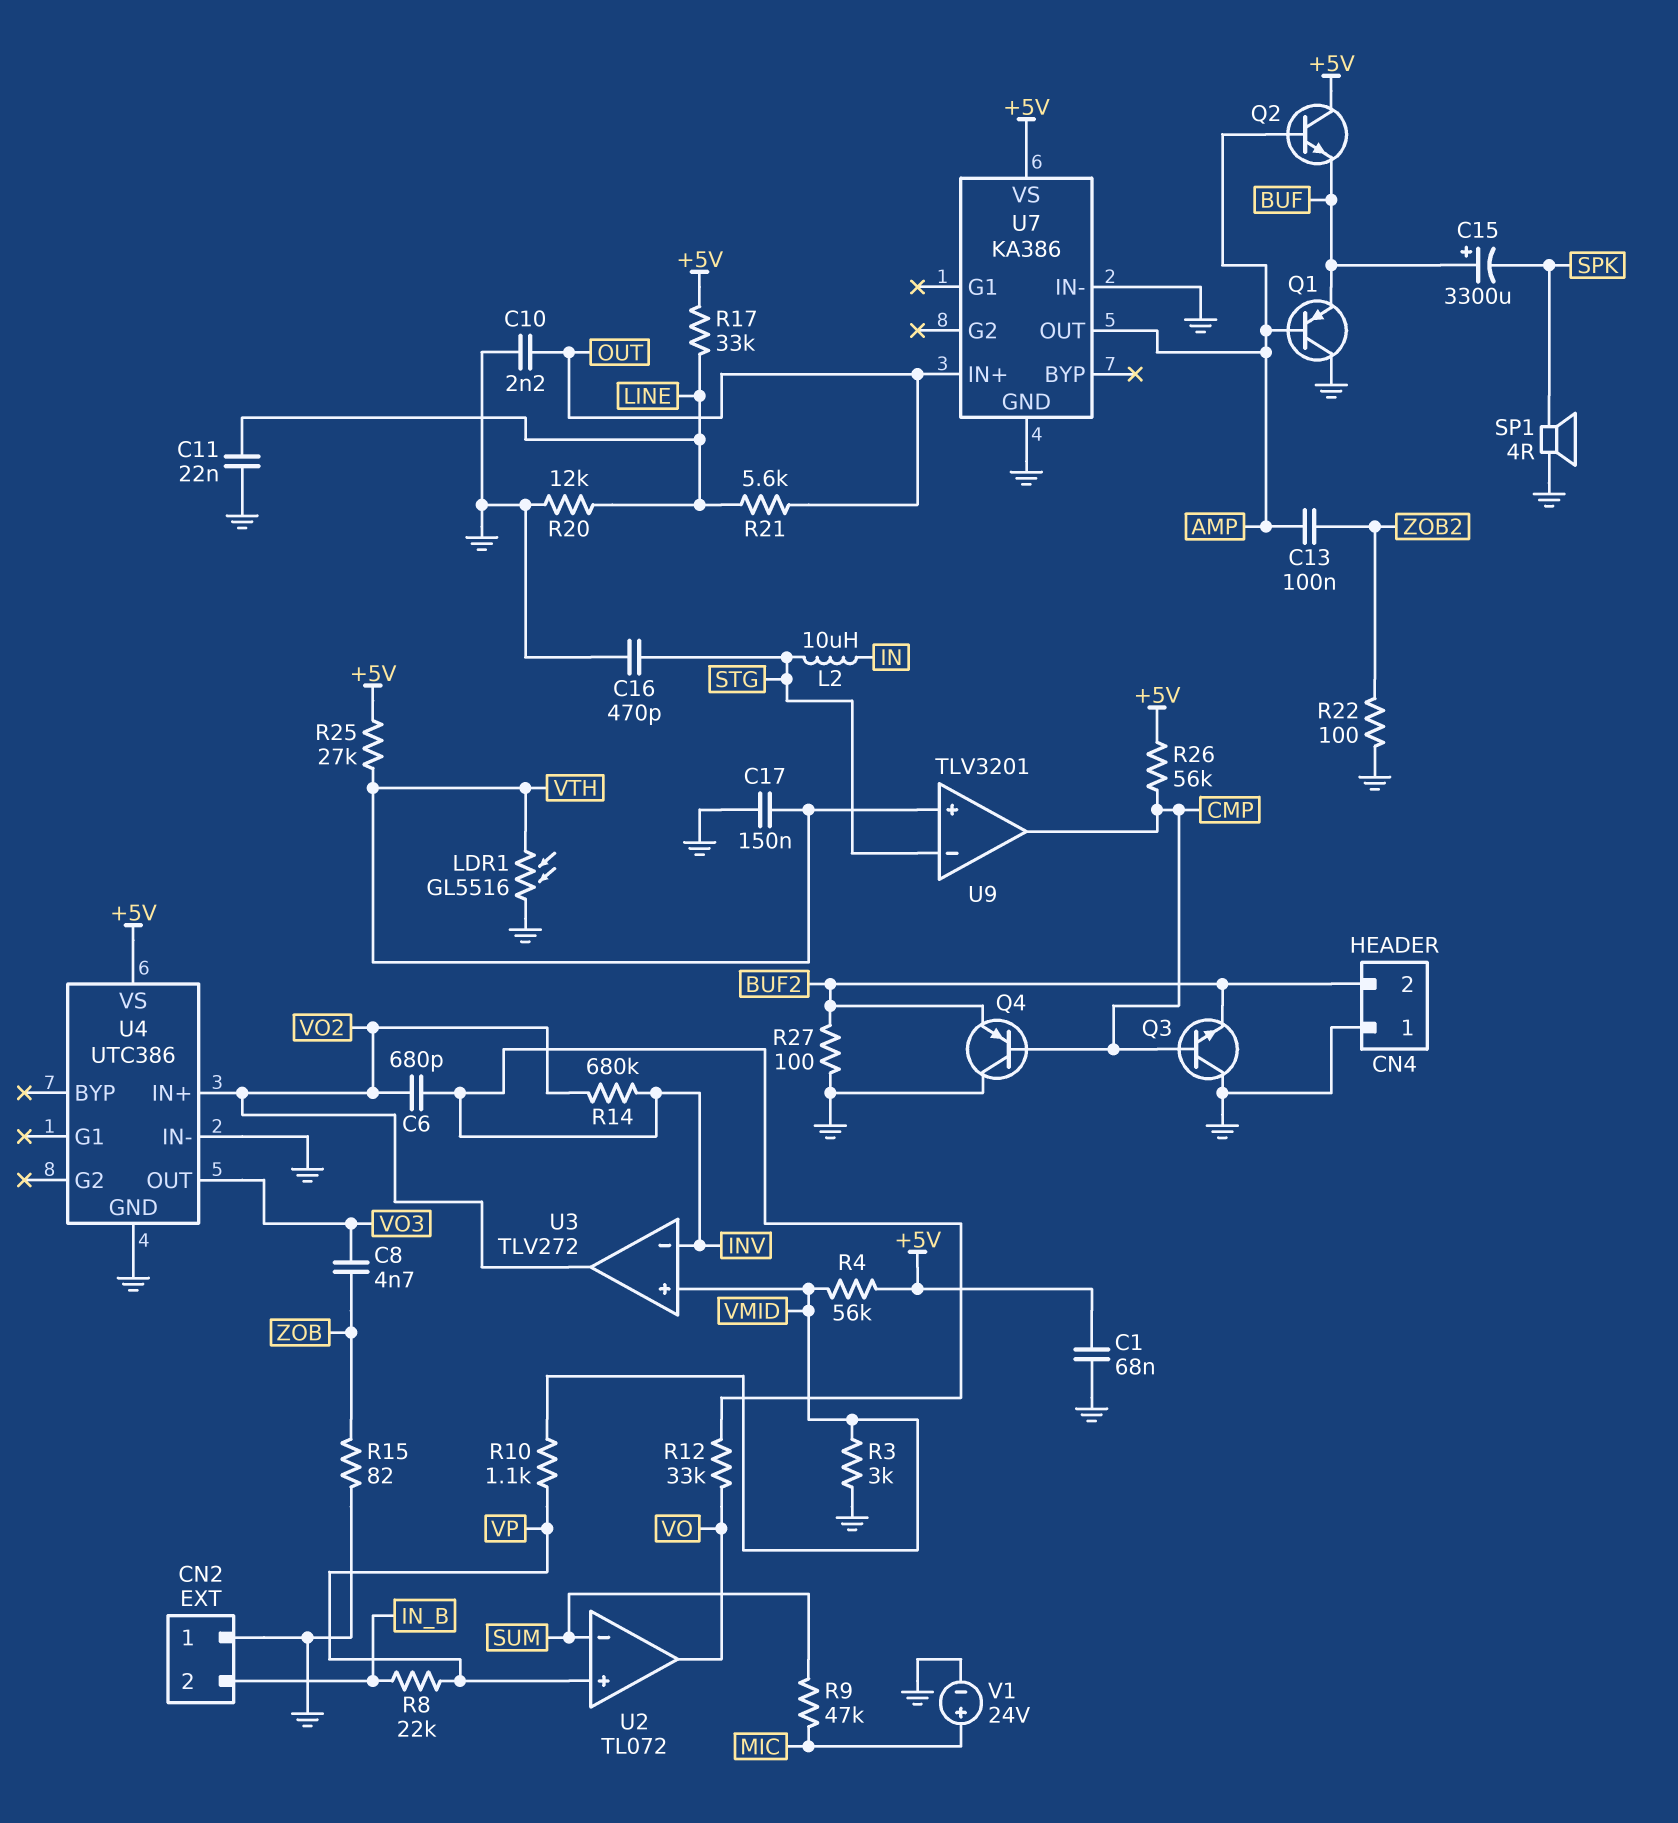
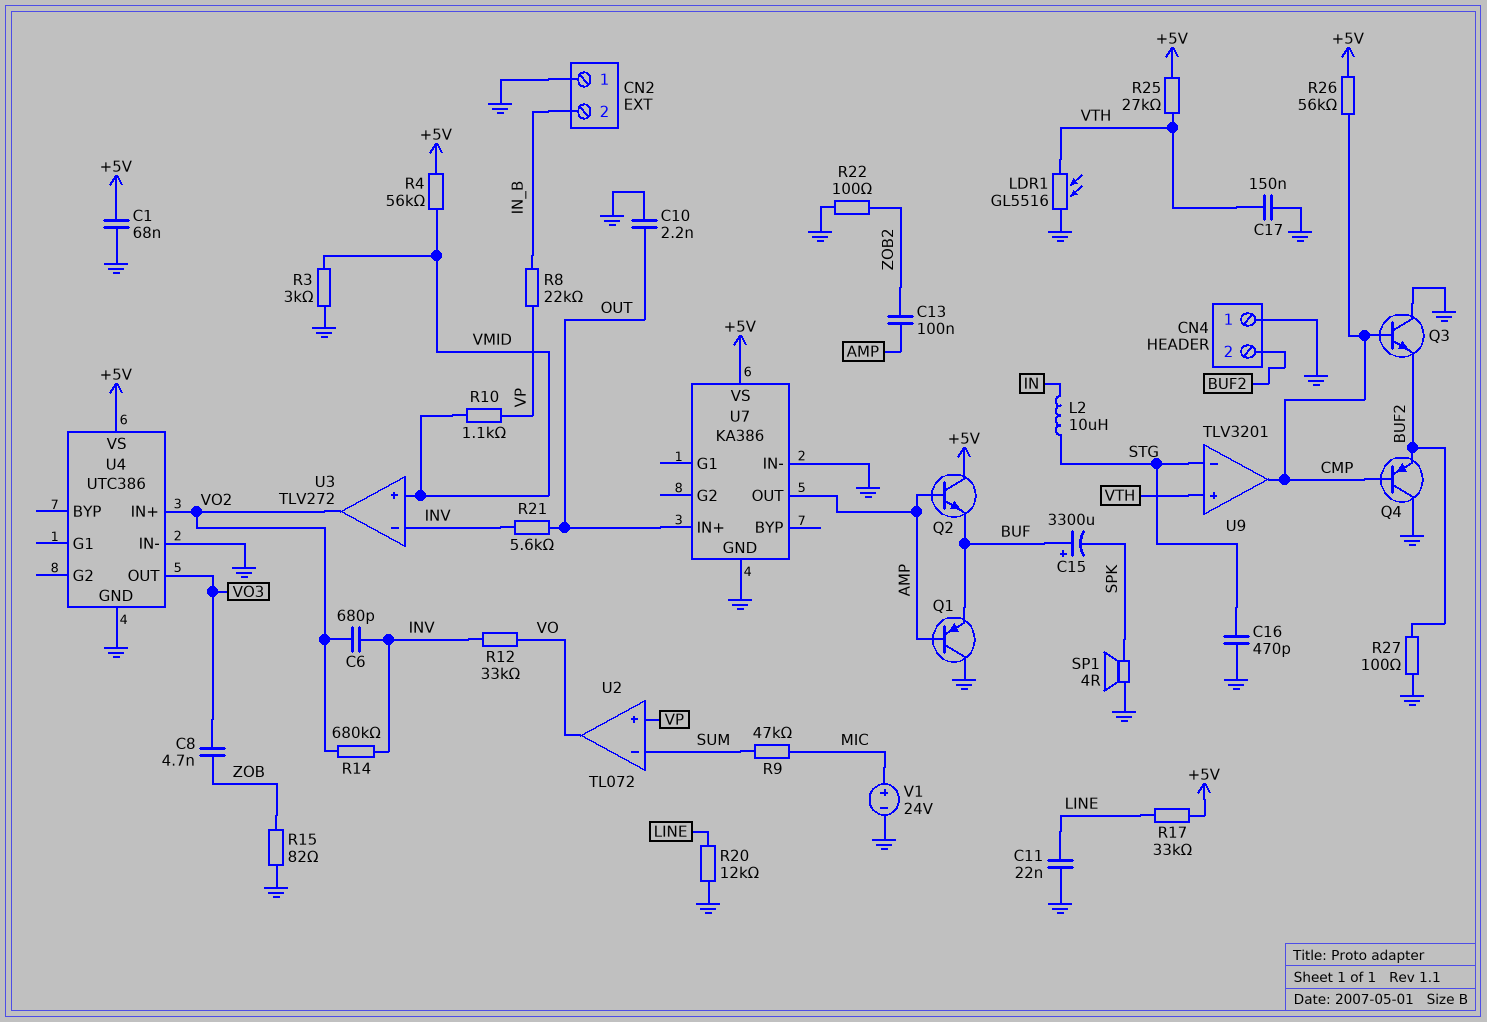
R21: 5.6k (LINE, OUT) -> 5.6k (INV, OUT)

